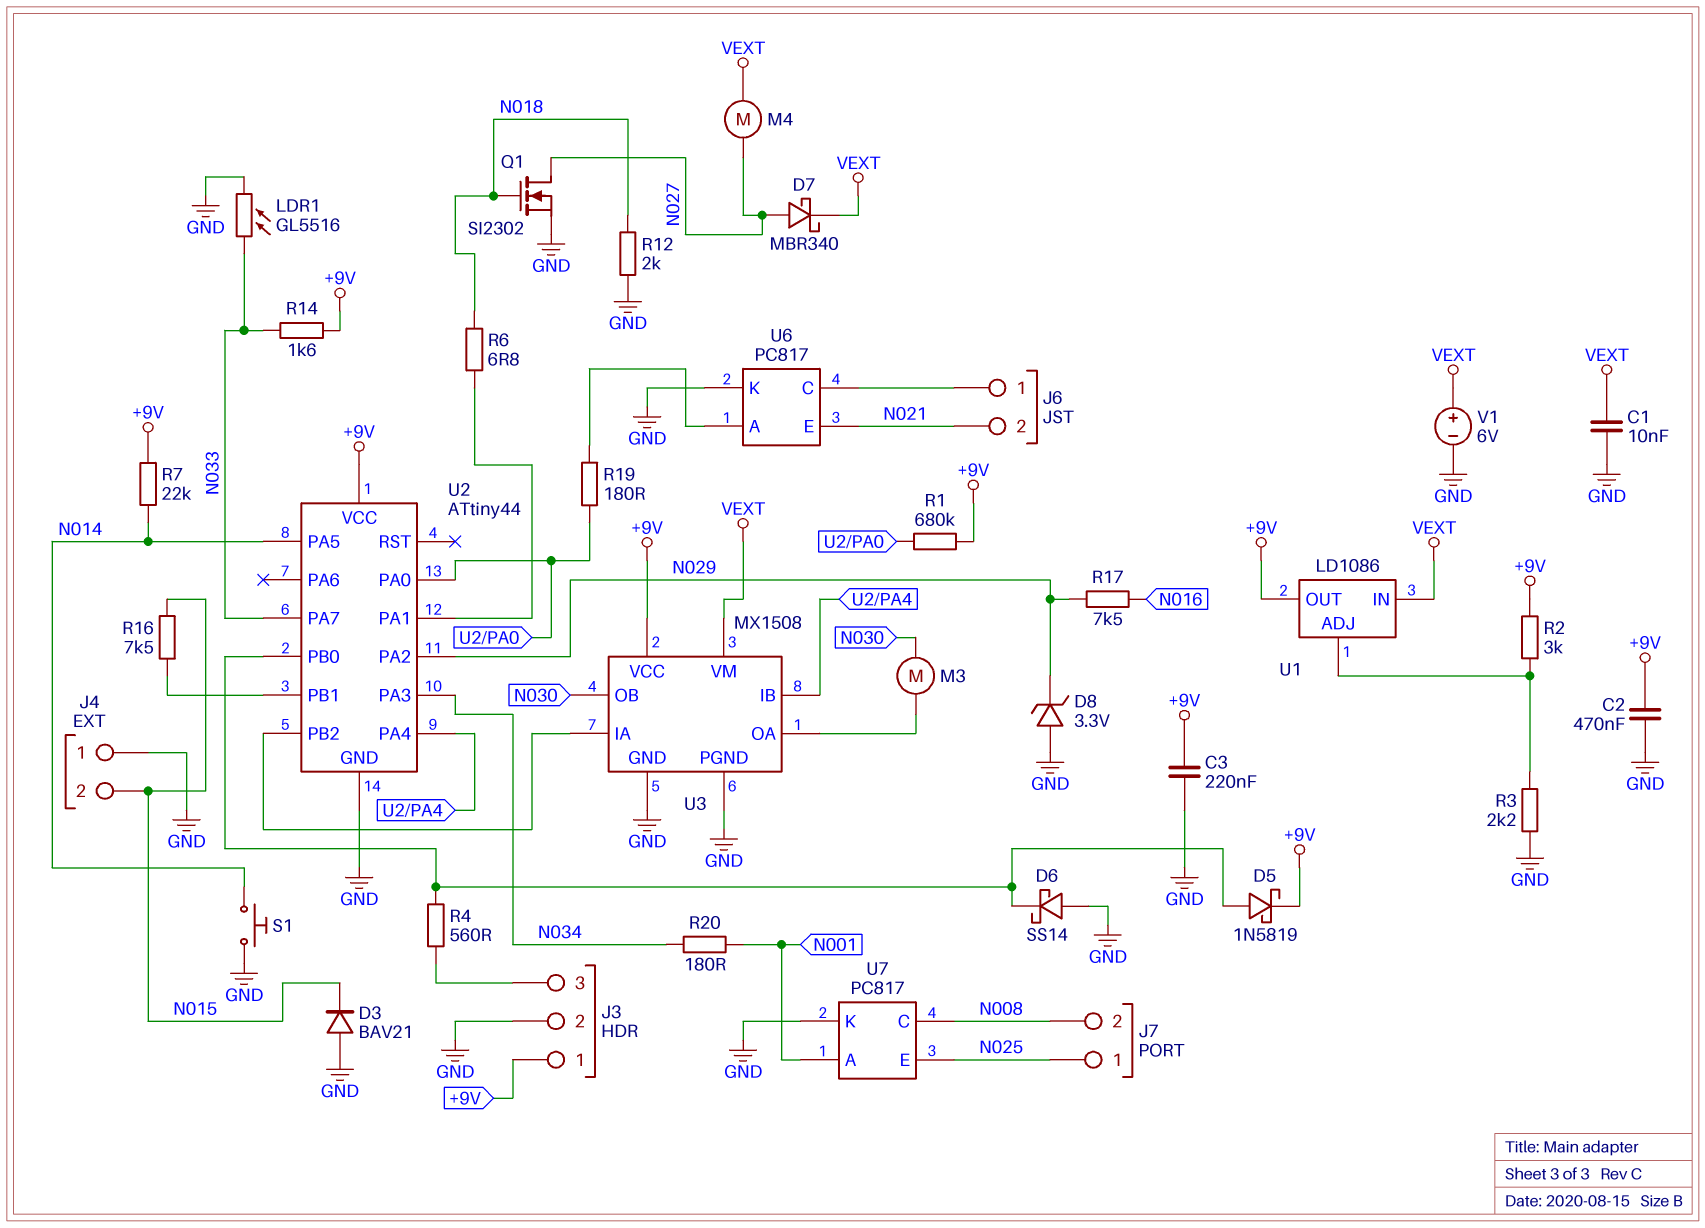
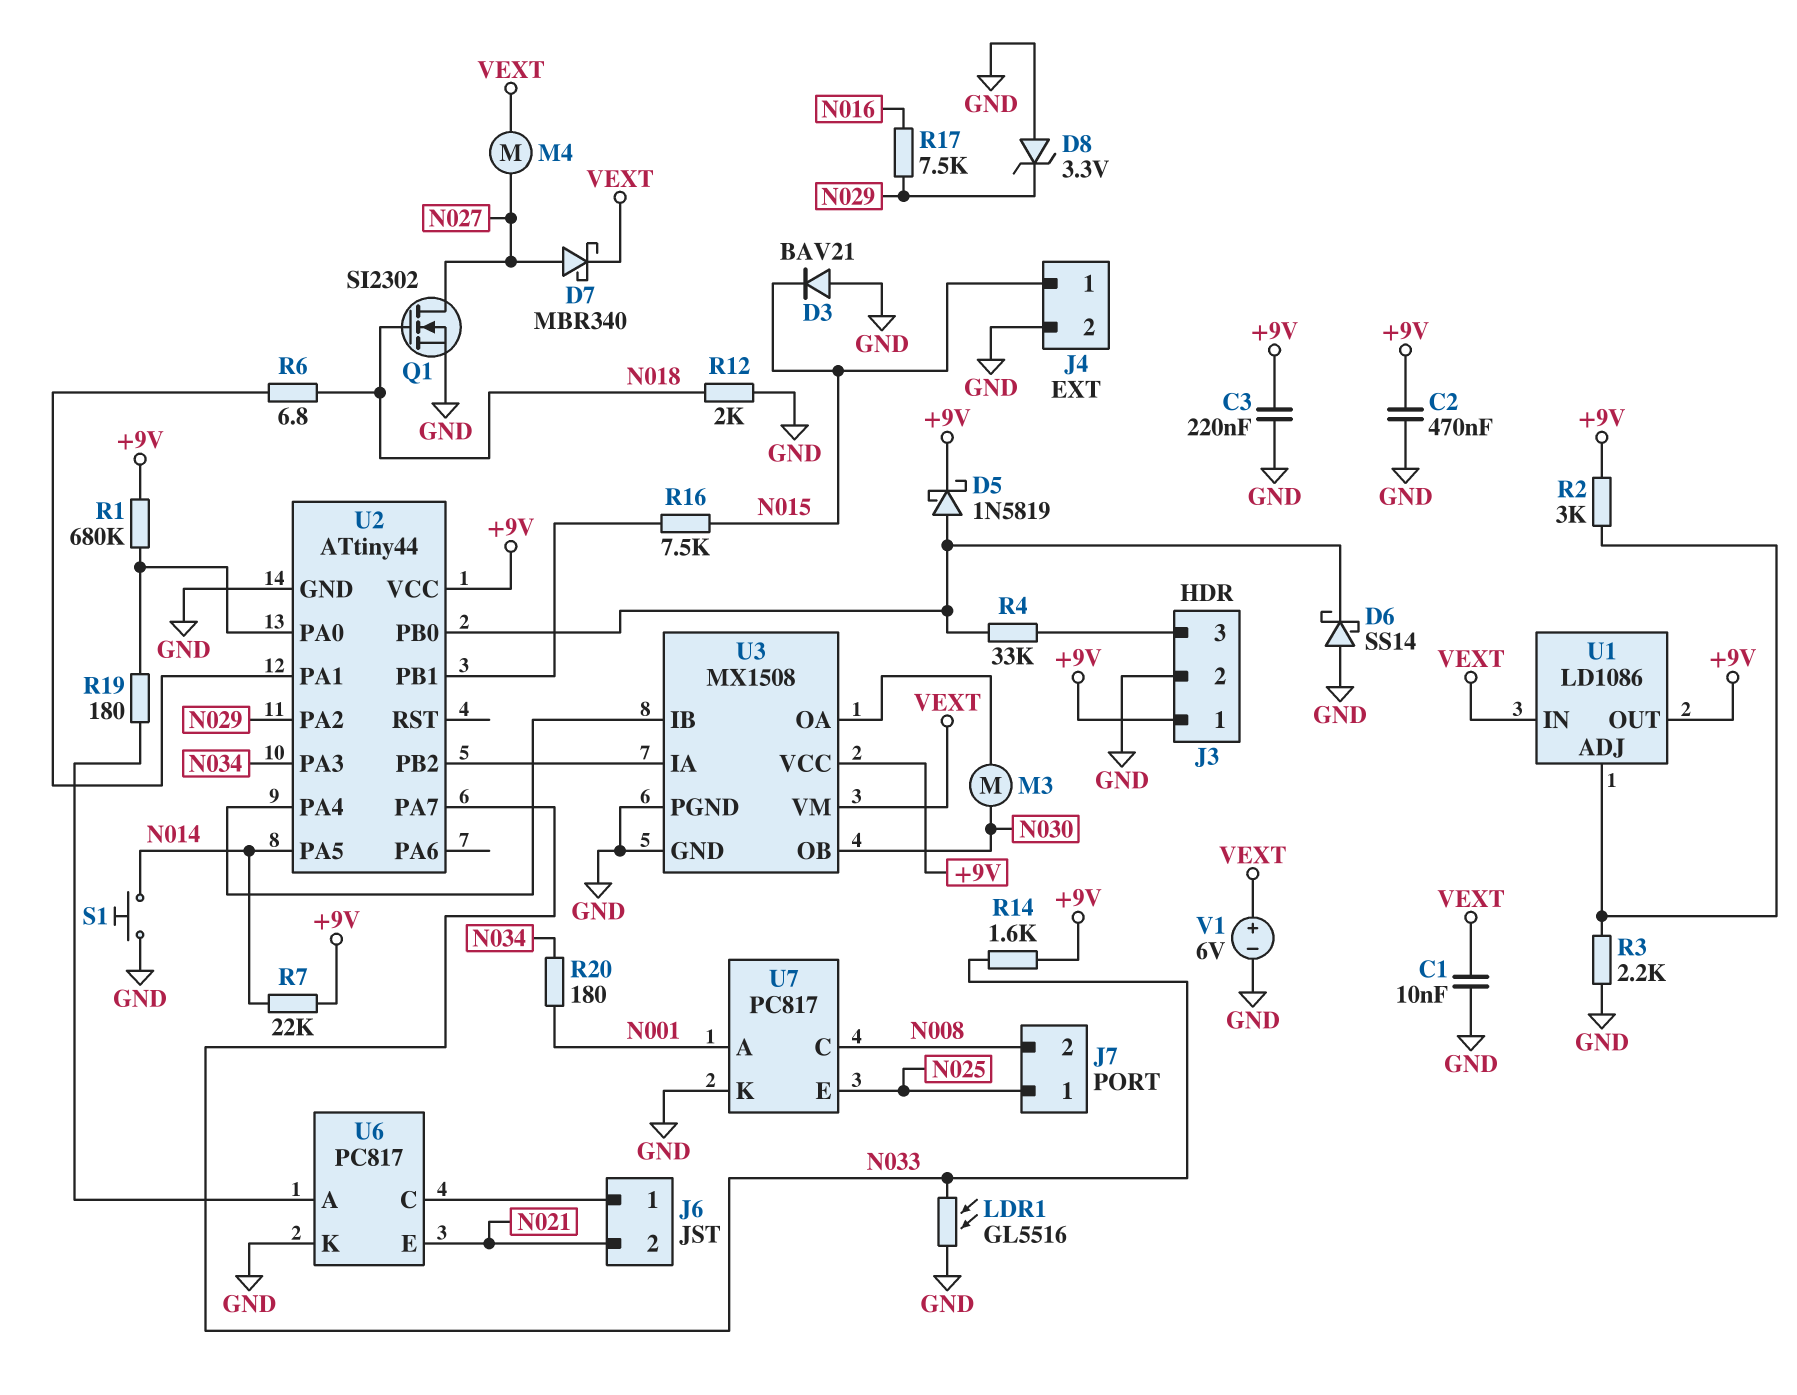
J4 pin 1: GND -> N015
J4 pin 2: N015 -> GND
R4: 560 (J3/3, U2/PB0) -> 33k (J3/3, U2/PB0)

